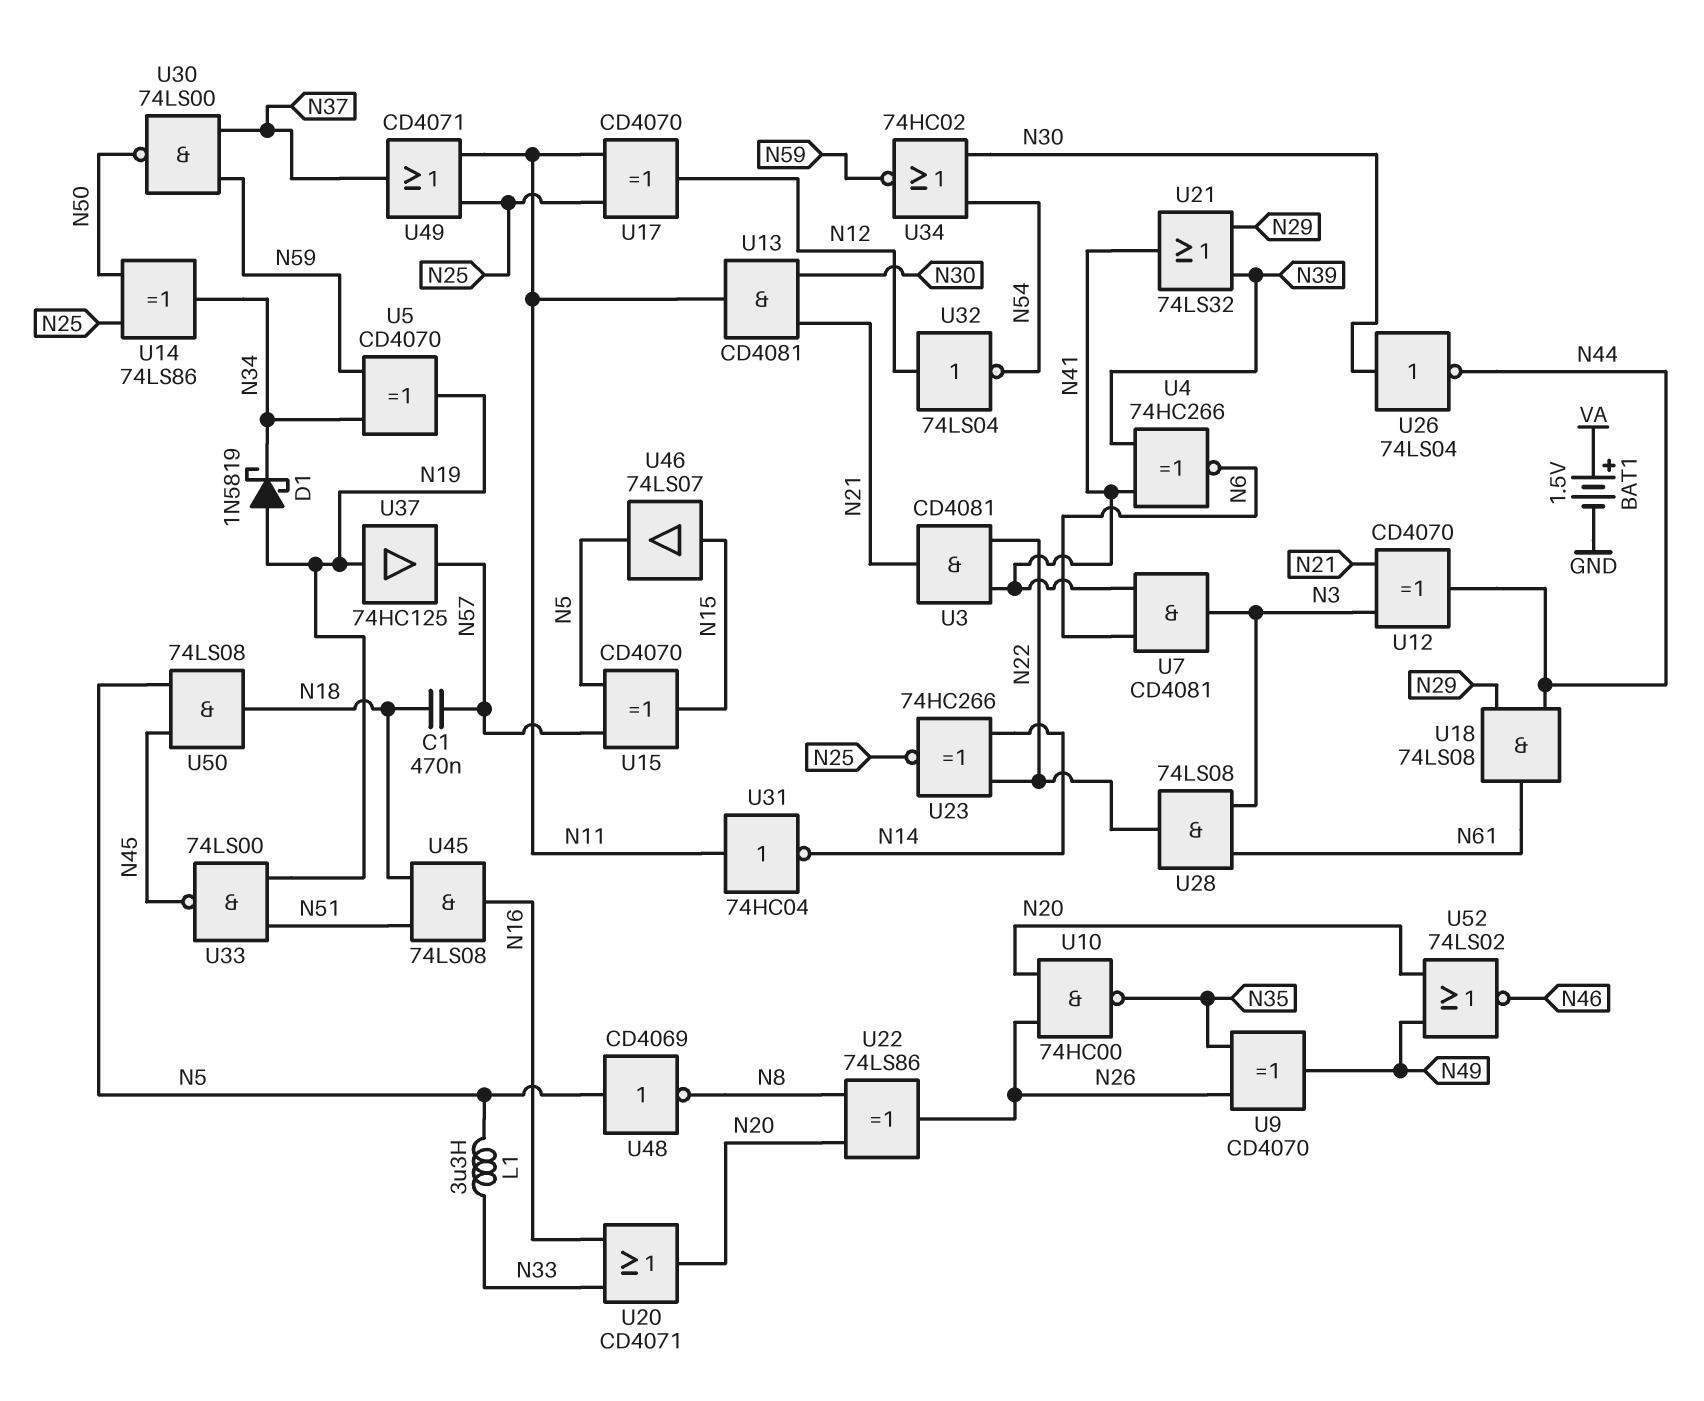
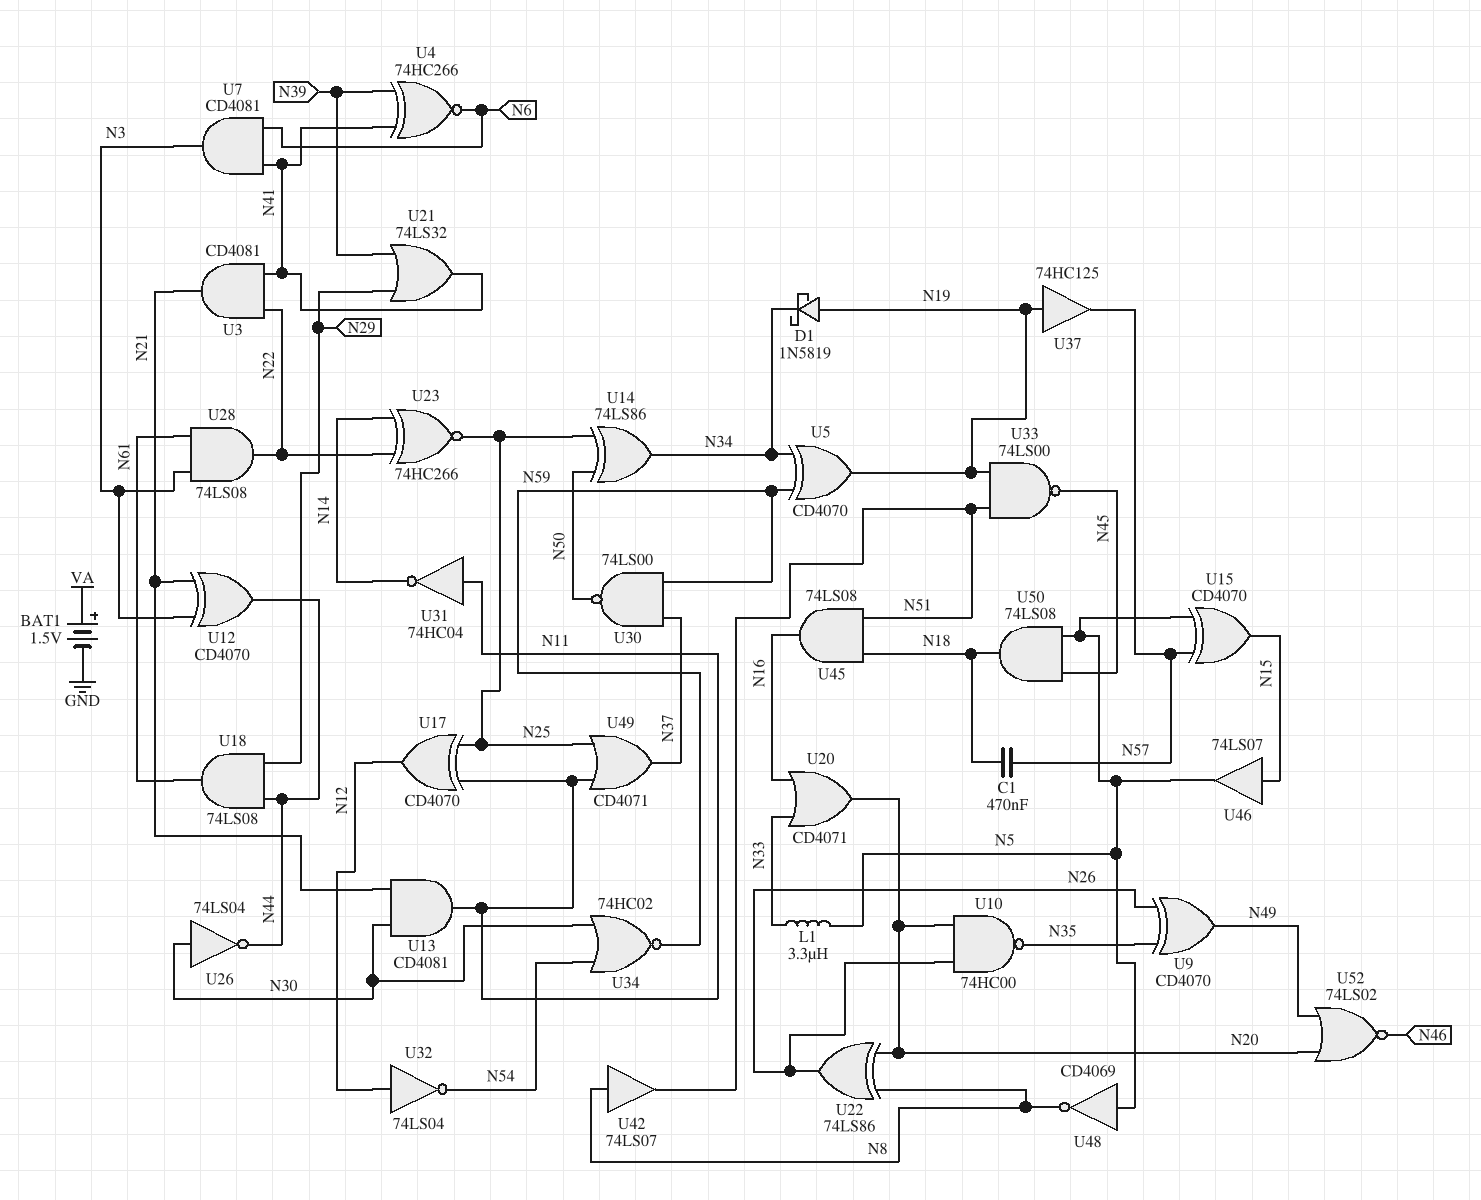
U42: none -> buffer 74LS07 (in N8, out N51)

